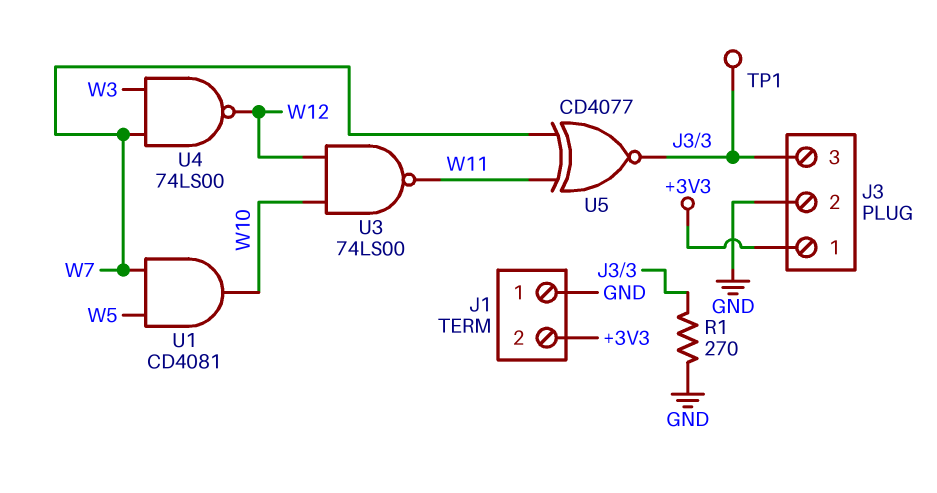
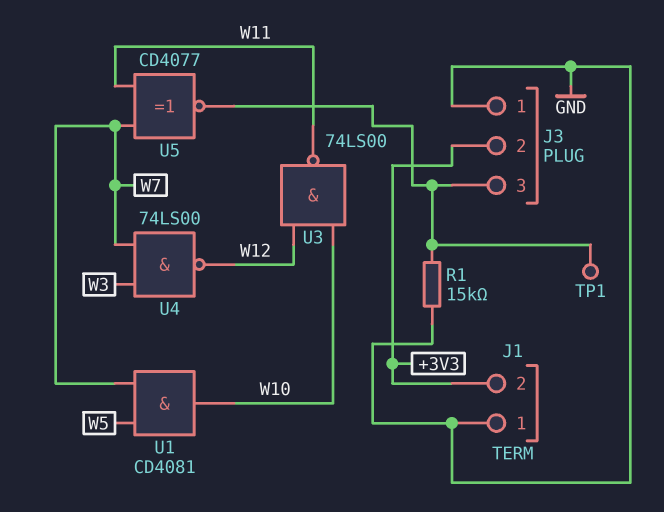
J3 pin 1: +3V3 -> GND
J3 pin 2: GND -> +3V3
R1: 270 (GND, J3/3) -> 15k (GND, J3/3)

